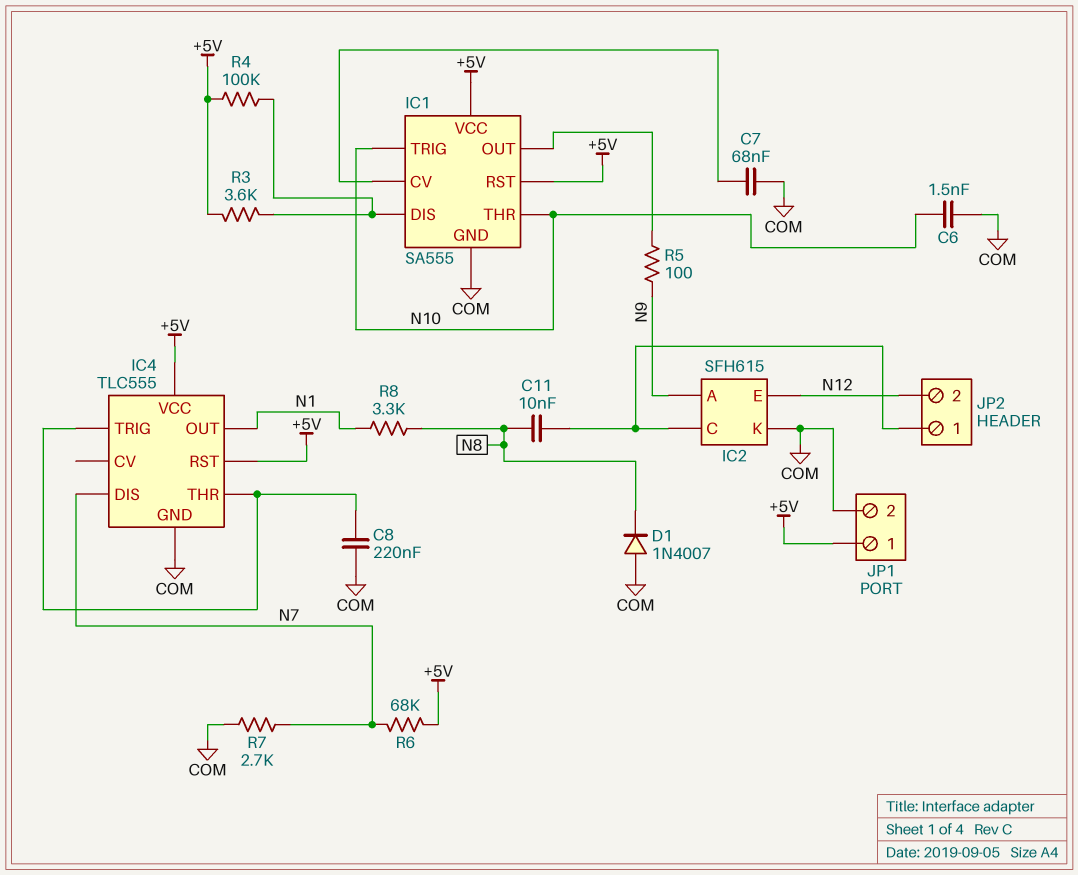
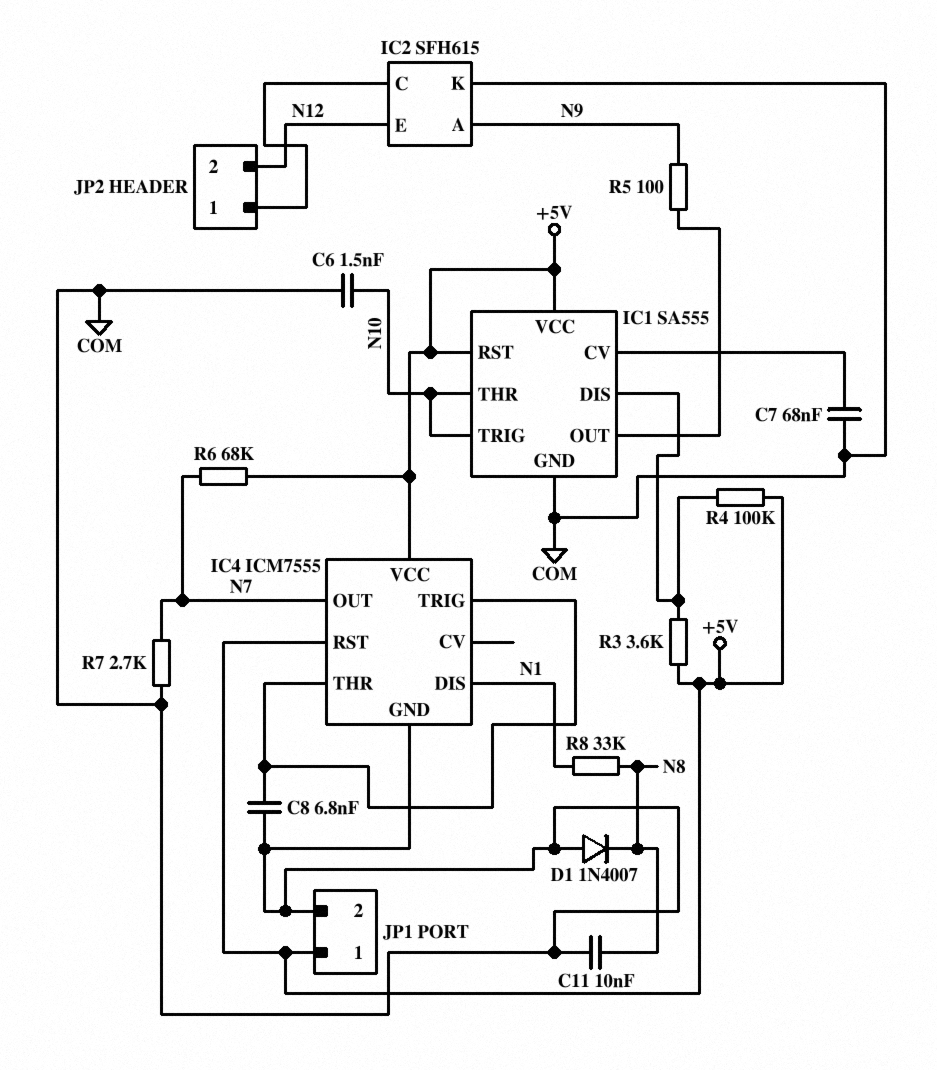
C8: 220nF (COM, IC4/THR) -> 6.8nF (COM, IC4/THR)
C11: 10nF (IC2/C, N8) -> 10nF (COM, N8)
IC4: TLC555 -> ICM7555
IC4 pin DIS: N7 -> N1
IC4 pin OUT: N1 -> N7
R8: 3.3k (N1, N8) -> 33k (N1, N8)

